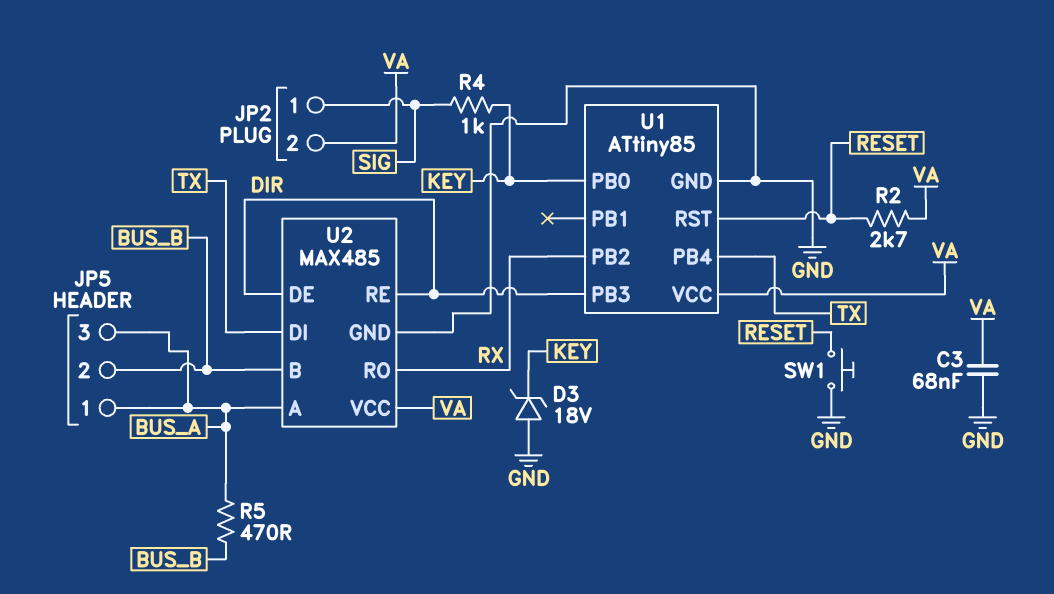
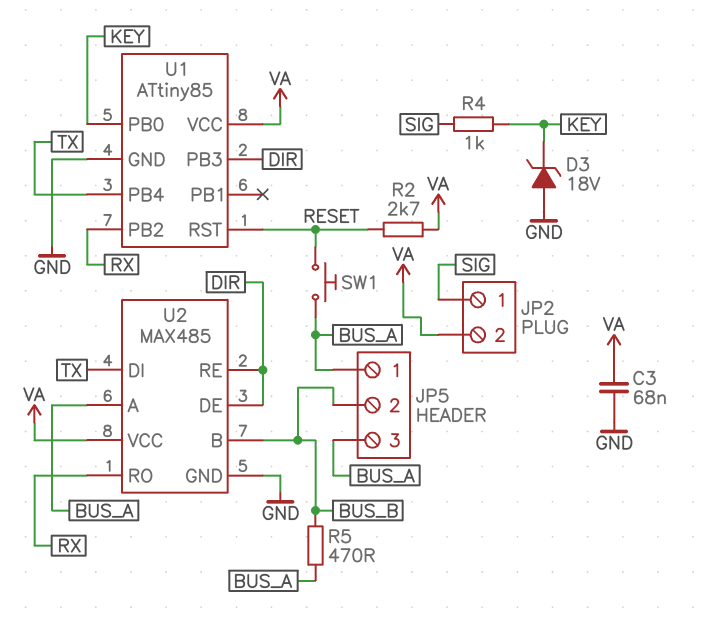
SW1: button (GND, RESET) -> button (BUS_A, RESET)

